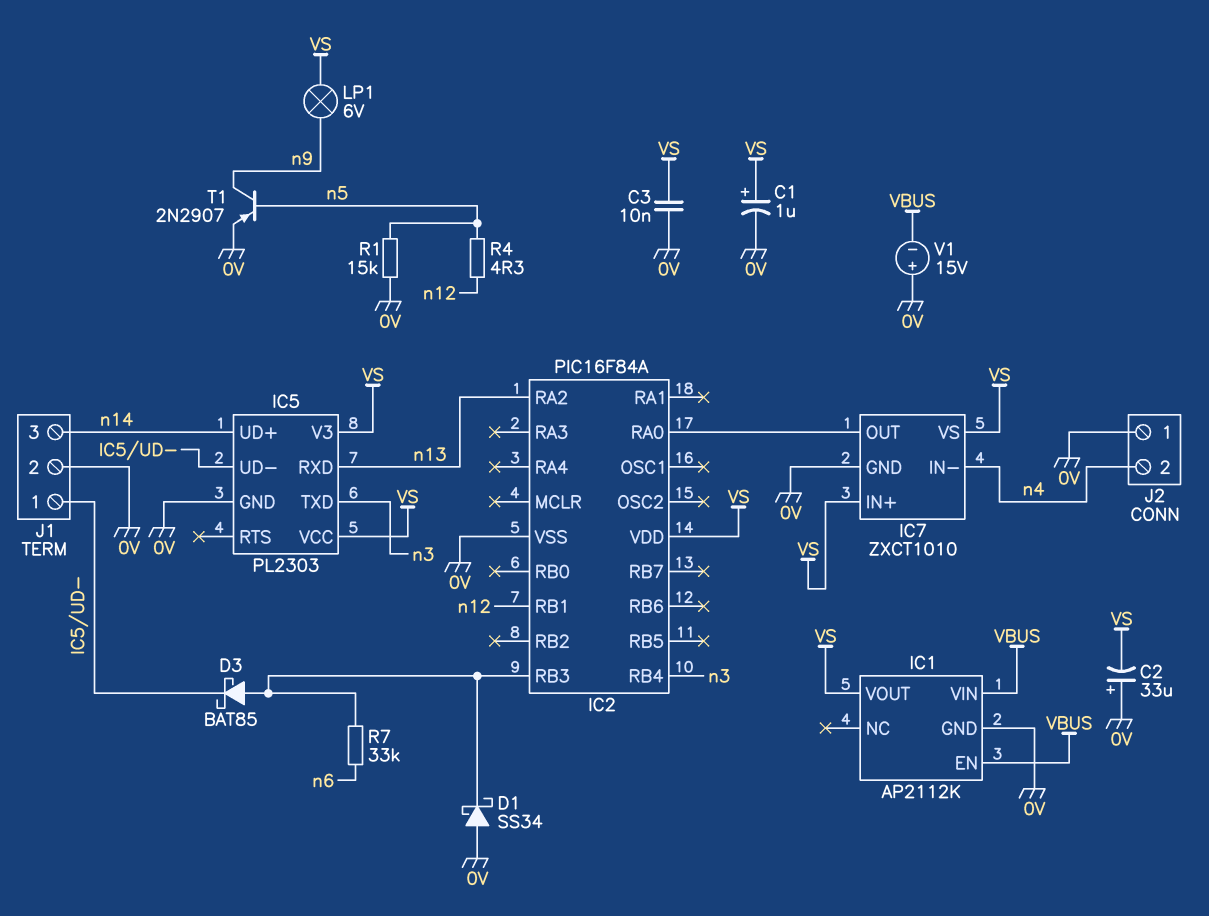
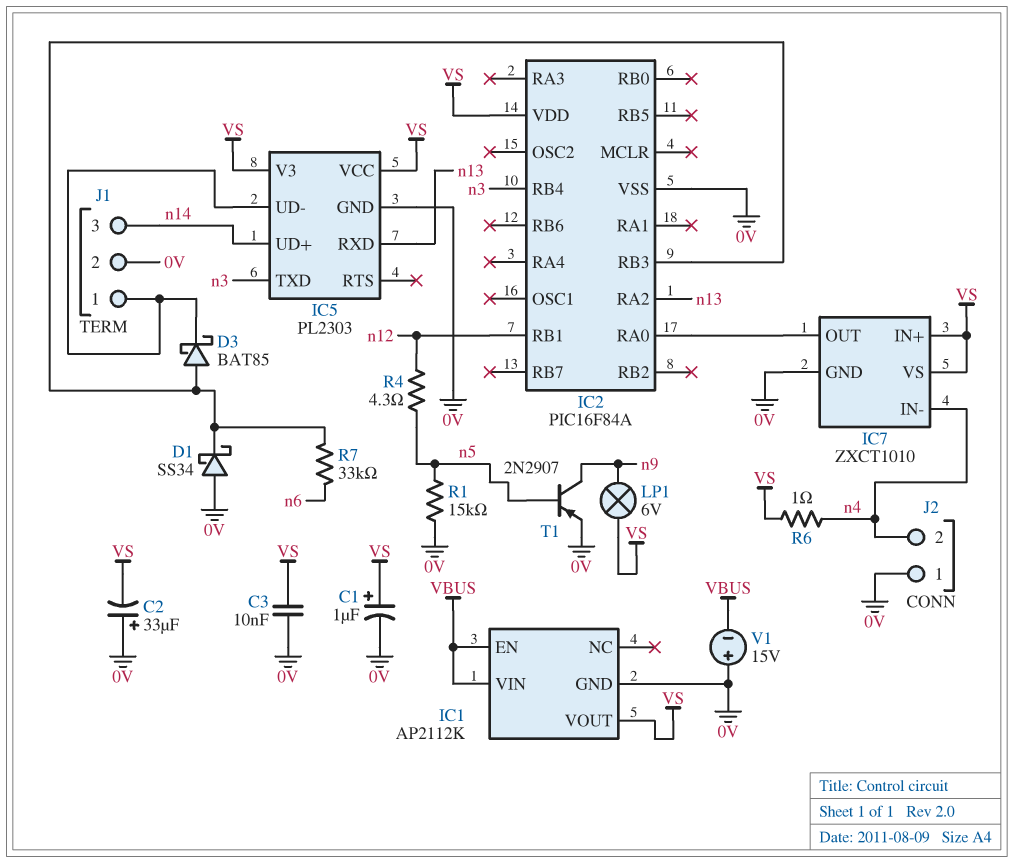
R6: none -> 1 (VS, n4)

